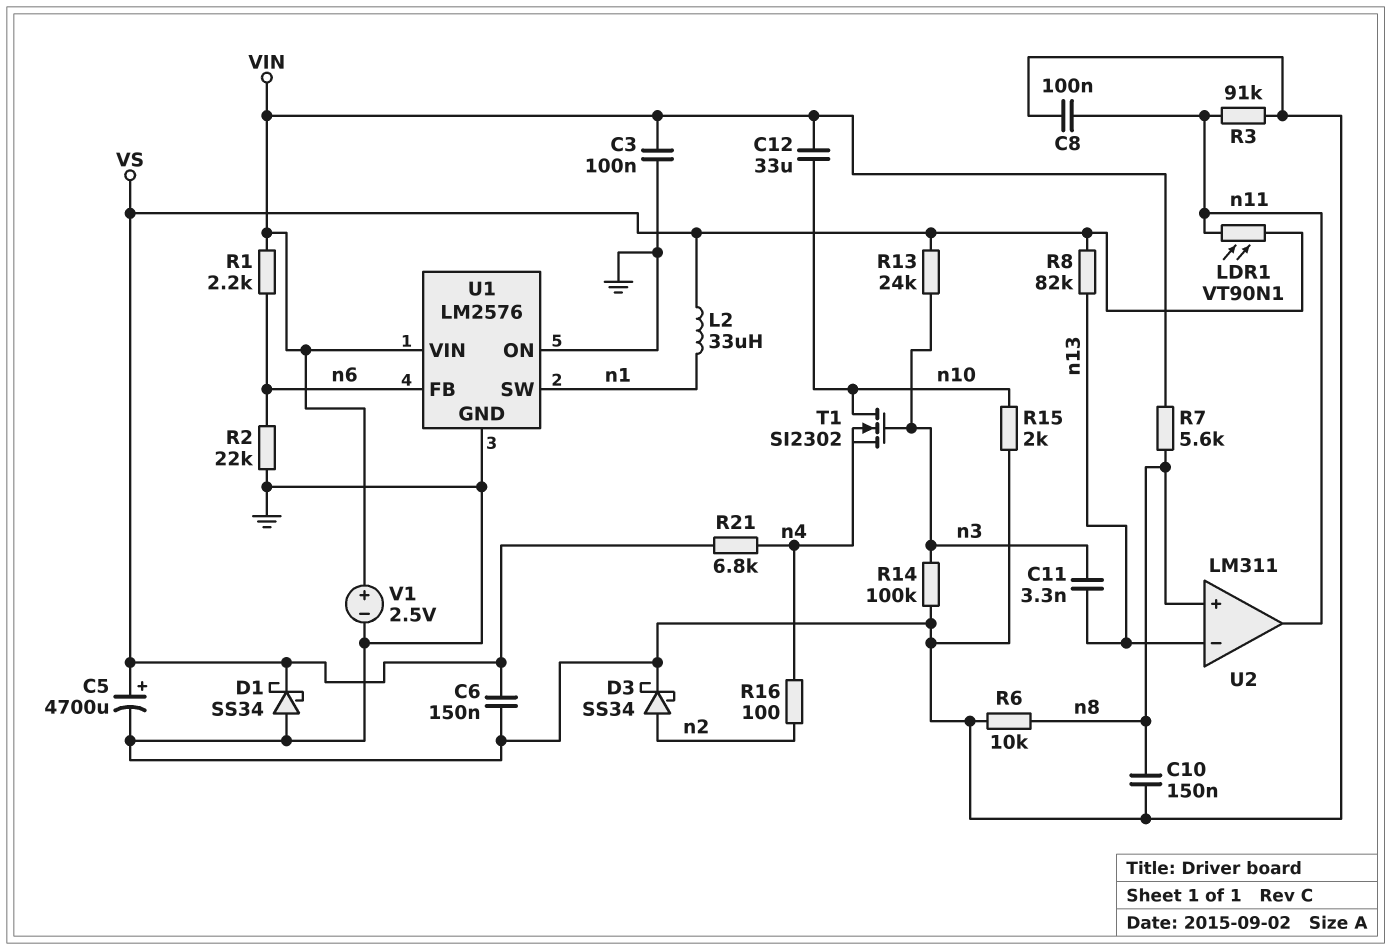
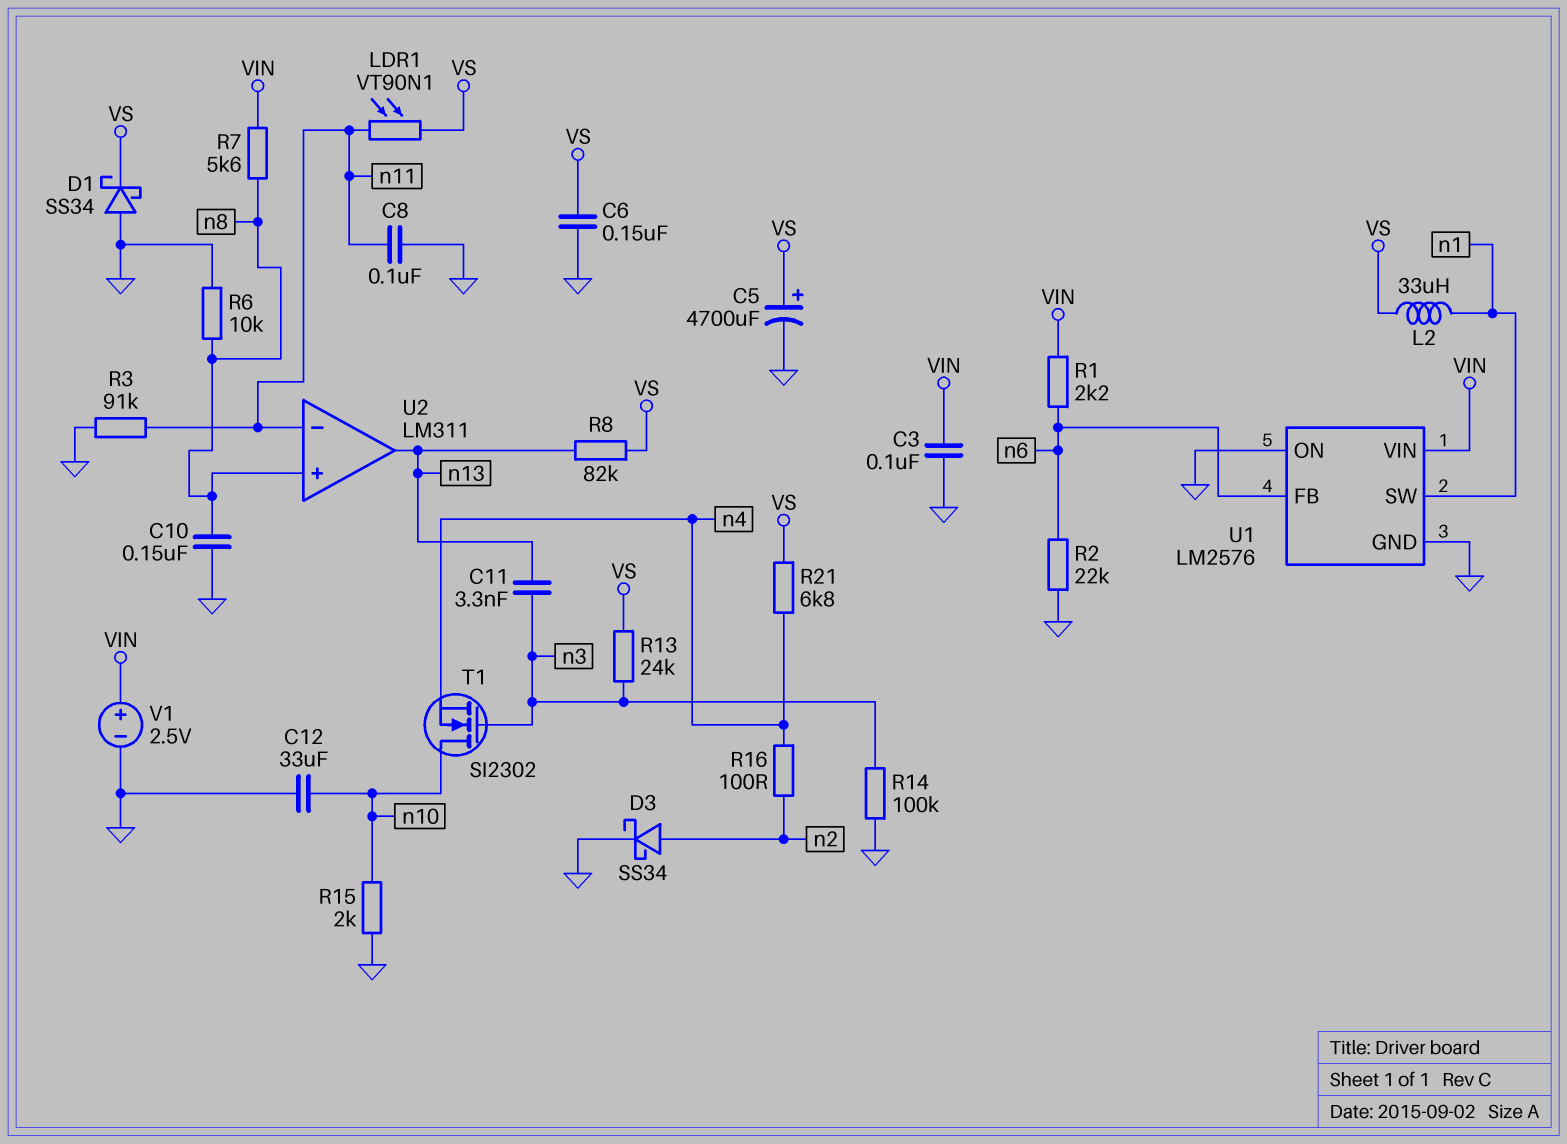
C12: 33uF (VIN, n10) -> 33uF (GND, n10)
U2 pin in-: n13 -> n11
U2 pin out: n11 -> n13

